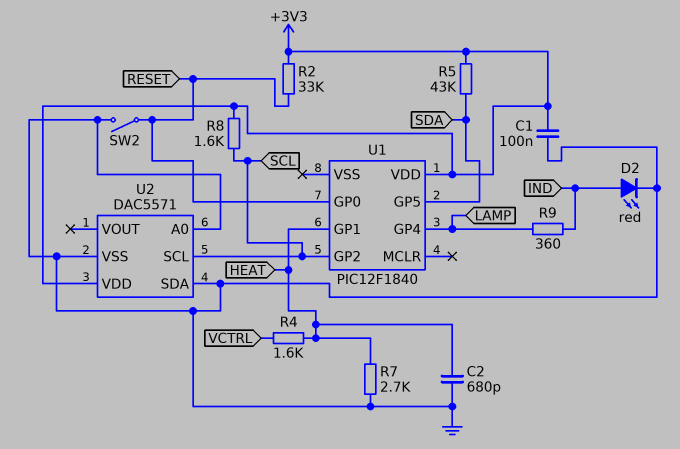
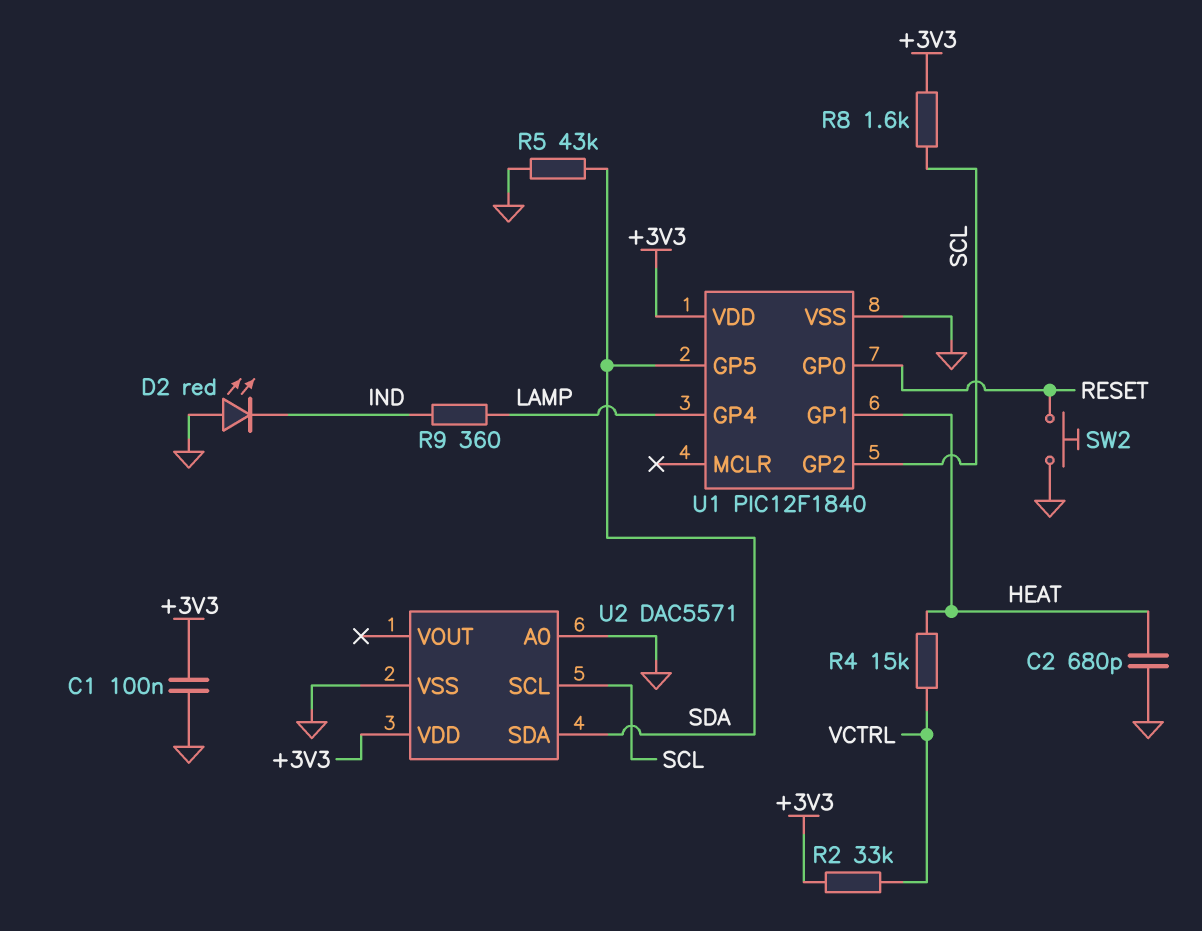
D2: LED red (A IND, K GND) -> LED red (A GND, K IND)
R2: 33k (+3V3, RESET) -> 33k (+3V3, VCTRL)
R4: 1.6k (HEAT, VCTRL) -> 15k (HEAT, VCTRL)
R5: 43k (+3V3, SDA) -> 43k (GND, SDA)
R7: 2.7k (GND, HEAT) -> none
SW2: switch (GND, RESET) -> button (GND, RESET)
U1 pin VSS: none -> GND
U2 pin SDA: GND -> SDA

